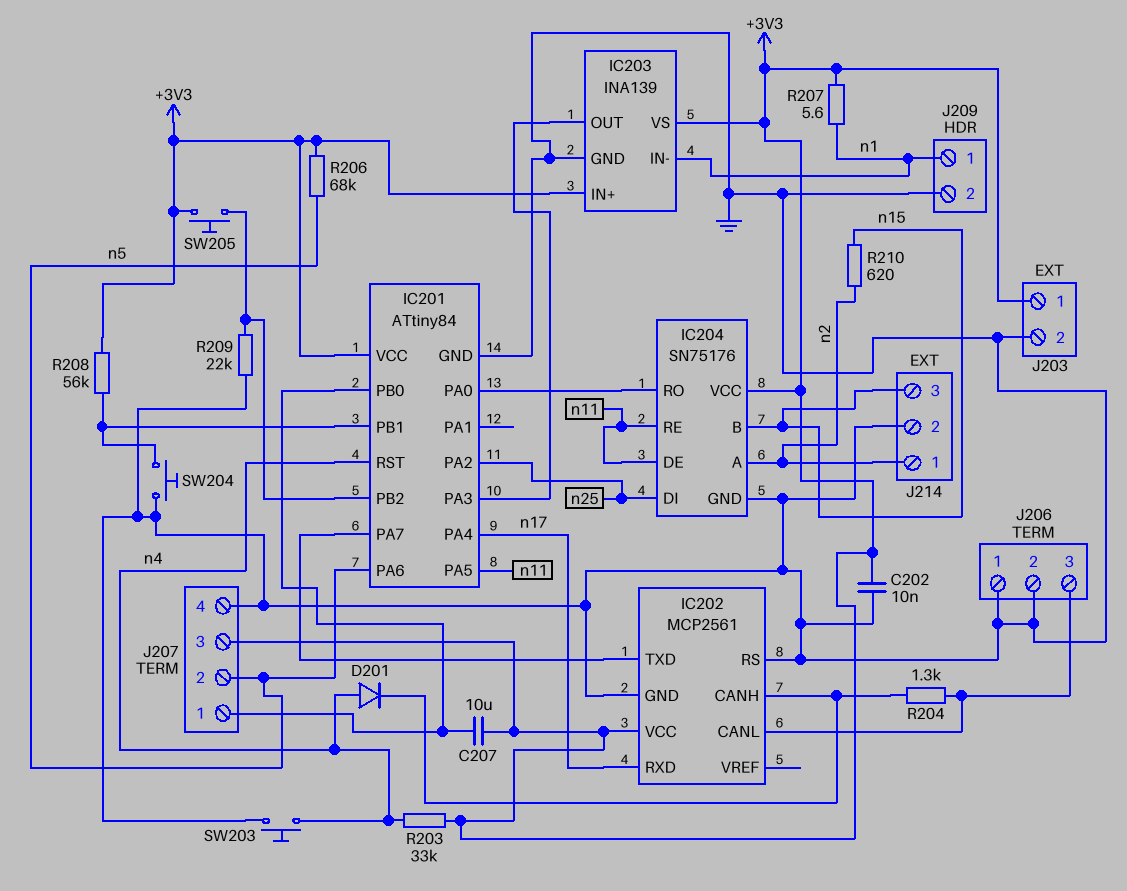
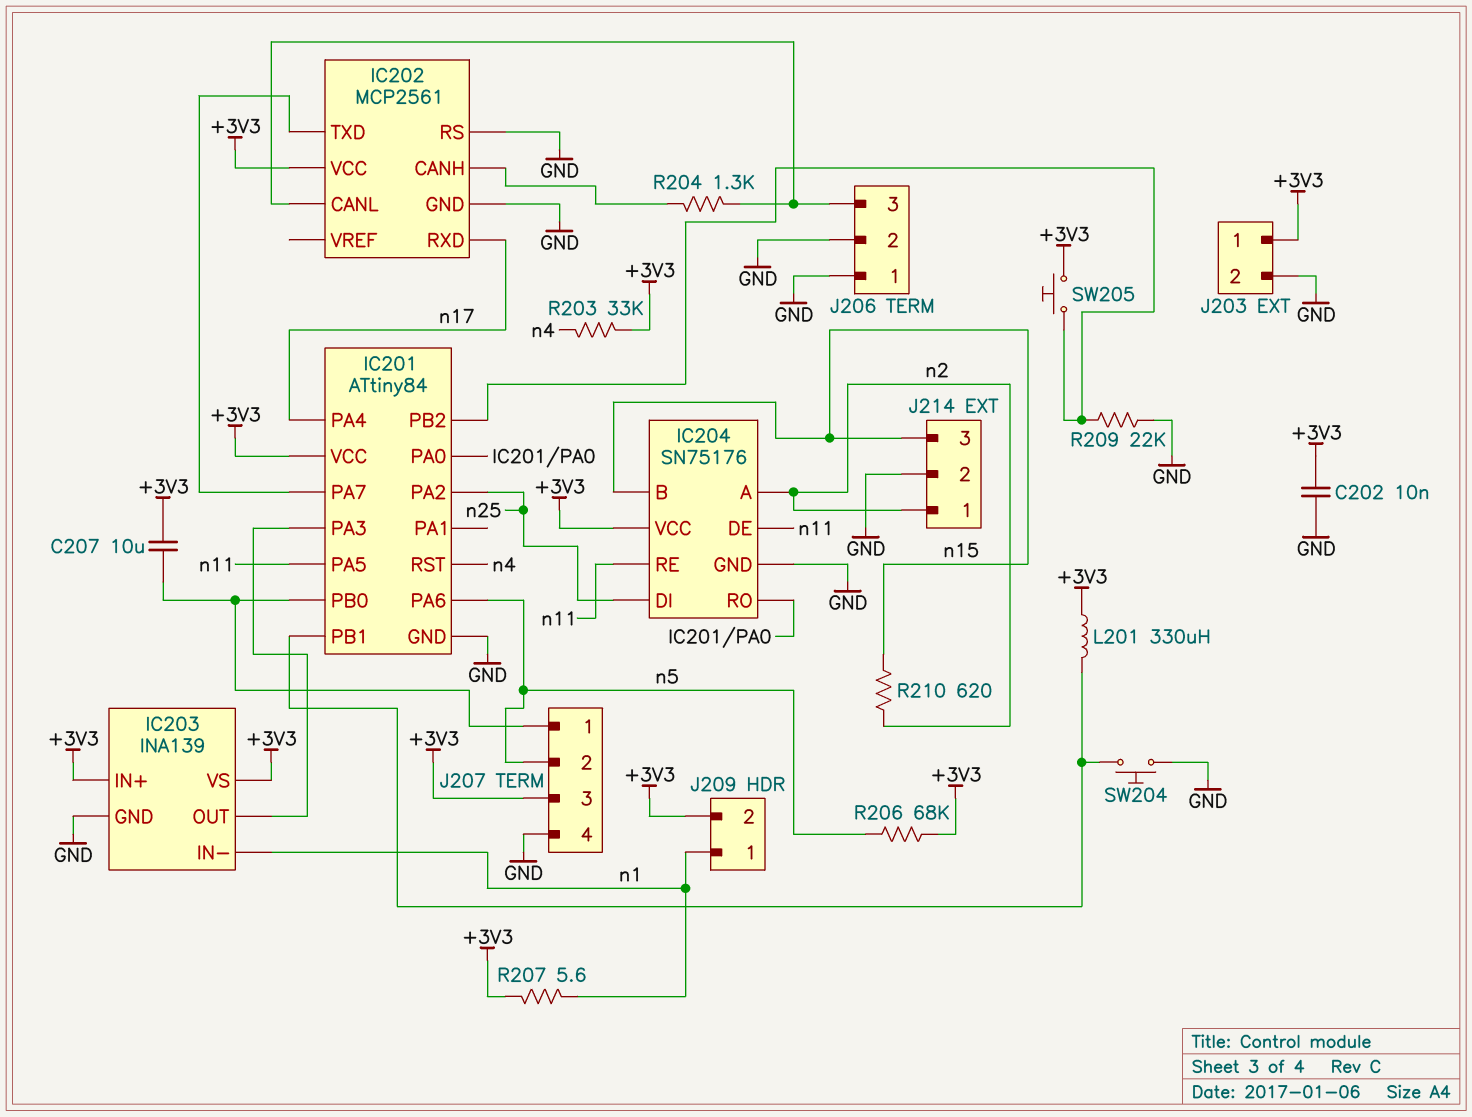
D201: diode (A n4, K IC202/CANH) -> none
J209 pin 2: GND -> +3V3
L201: none -> 330uH (+3V3, IC201/PB1)
R208: 56k (+3V3, IC201/PB1) -> none
SW203: button (GND, n4) -> none

